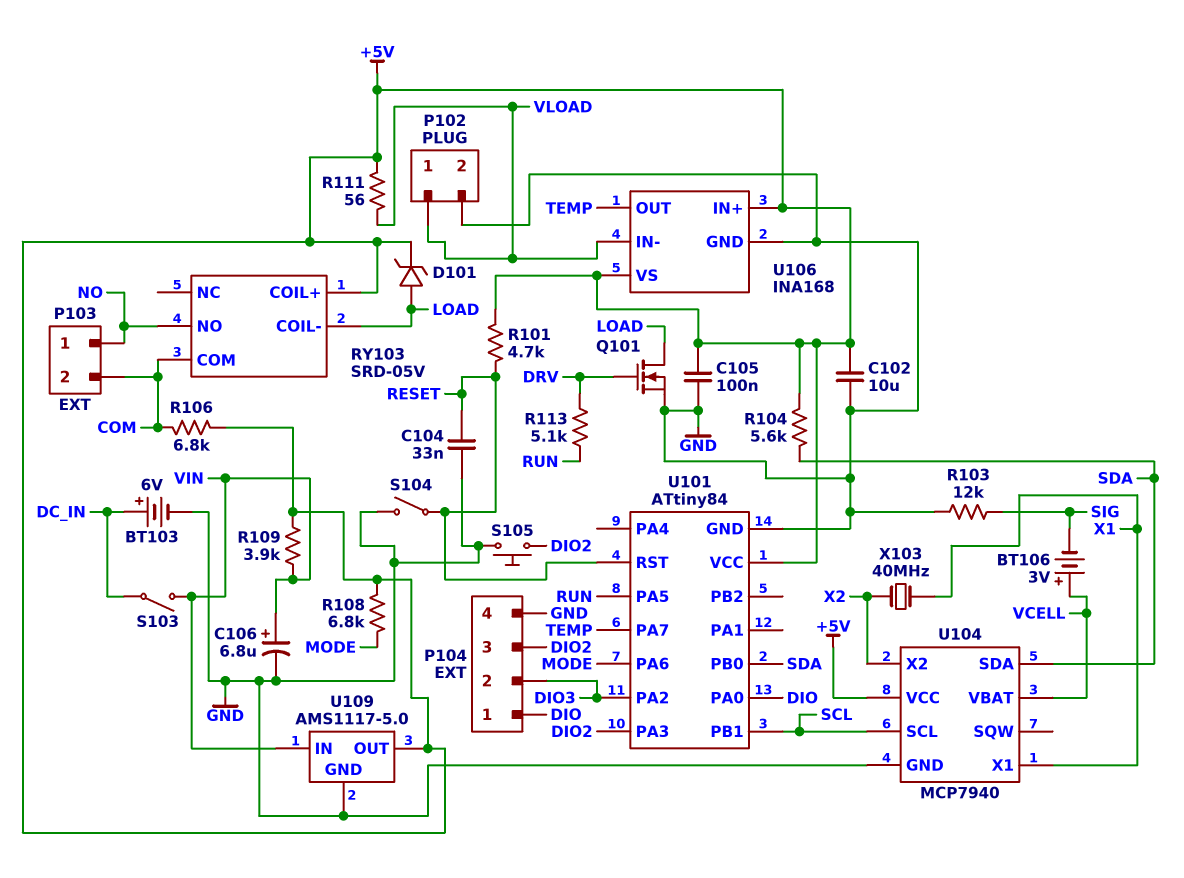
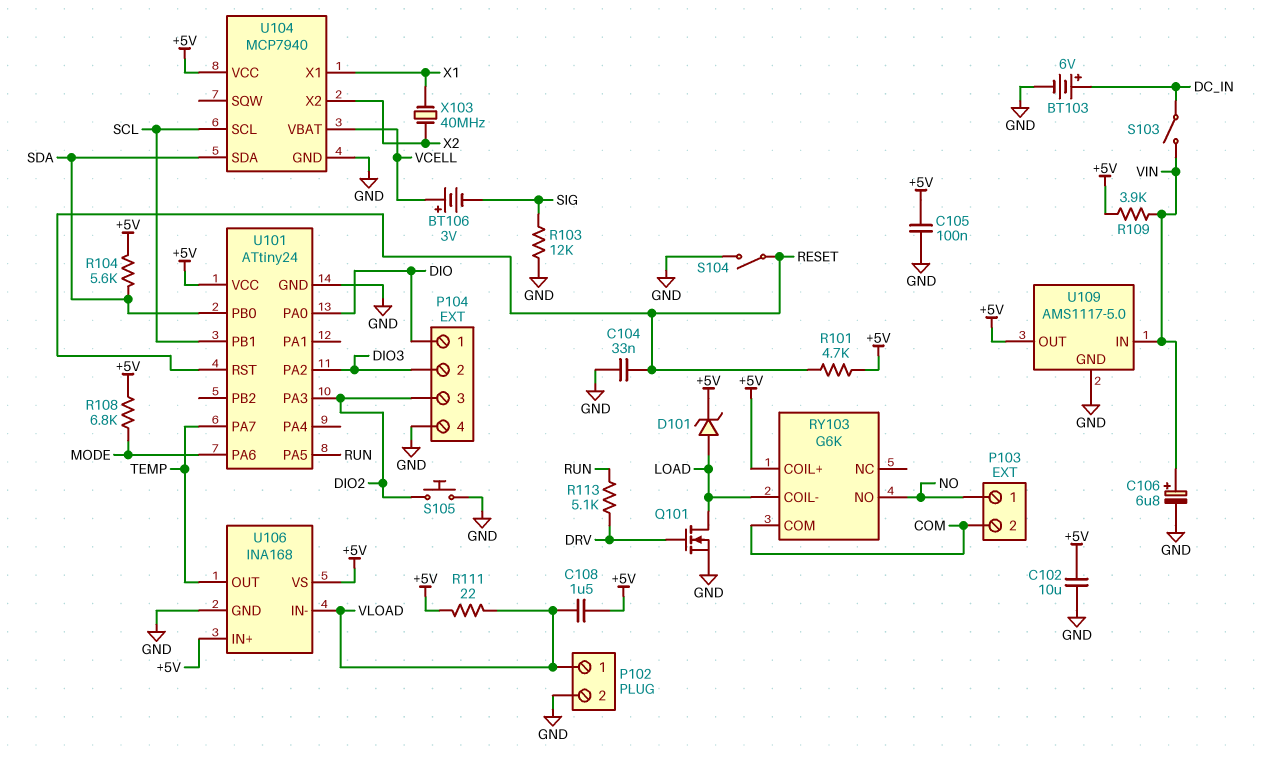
C108: none -> 1.5uF (+5V, VLOAD)
R106: 6.8k (+5V, COM) -> none
R111: 56 (+5V, VLOAD) -> 22 (+5V, VLOAD)
RY103: SRD-05V -> G6K
U101: ATtiny84 -> ATtiny24

